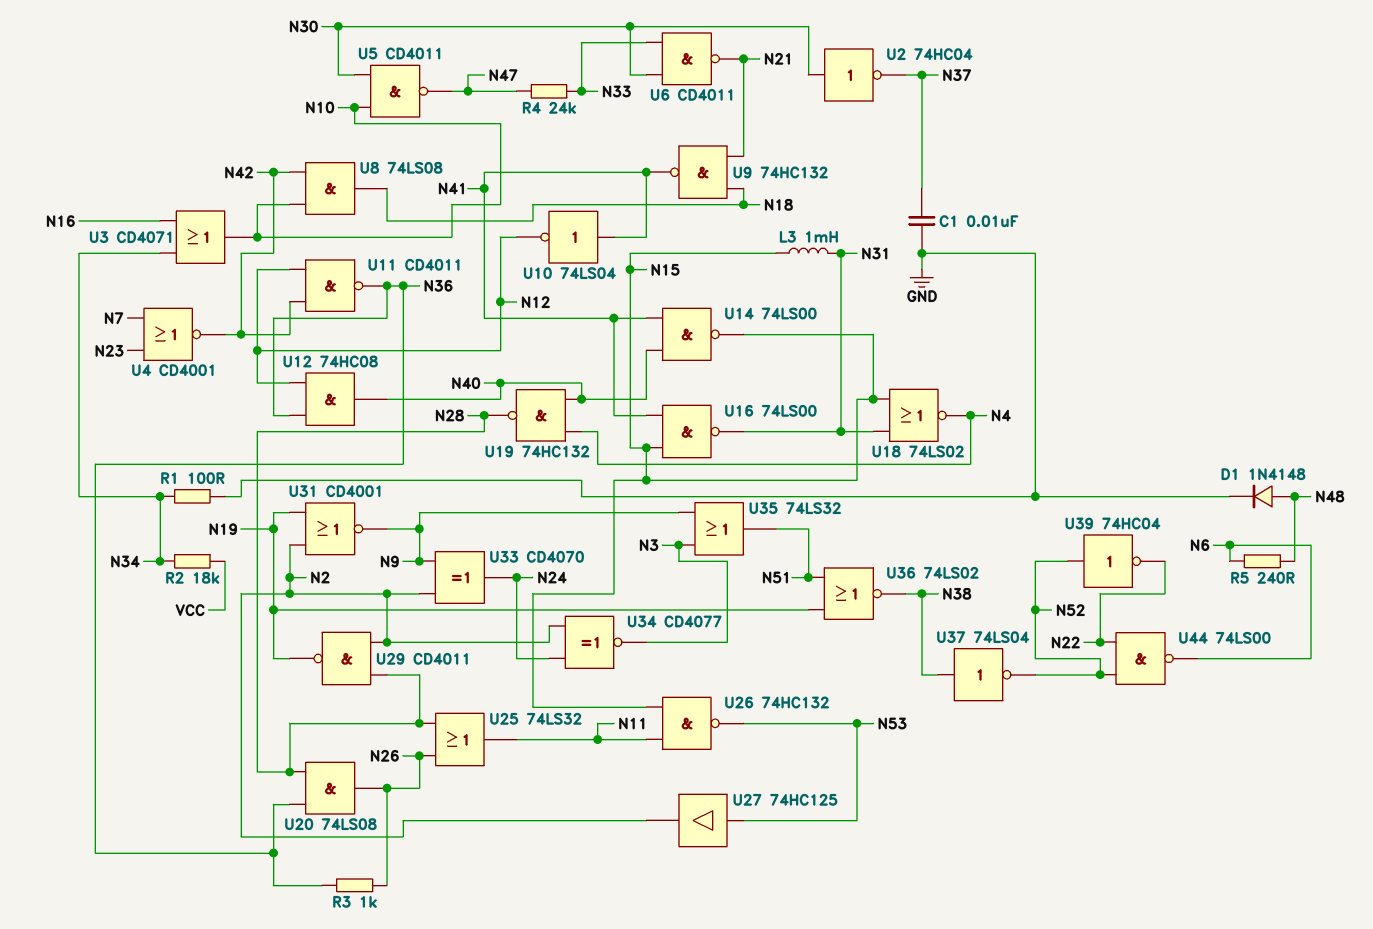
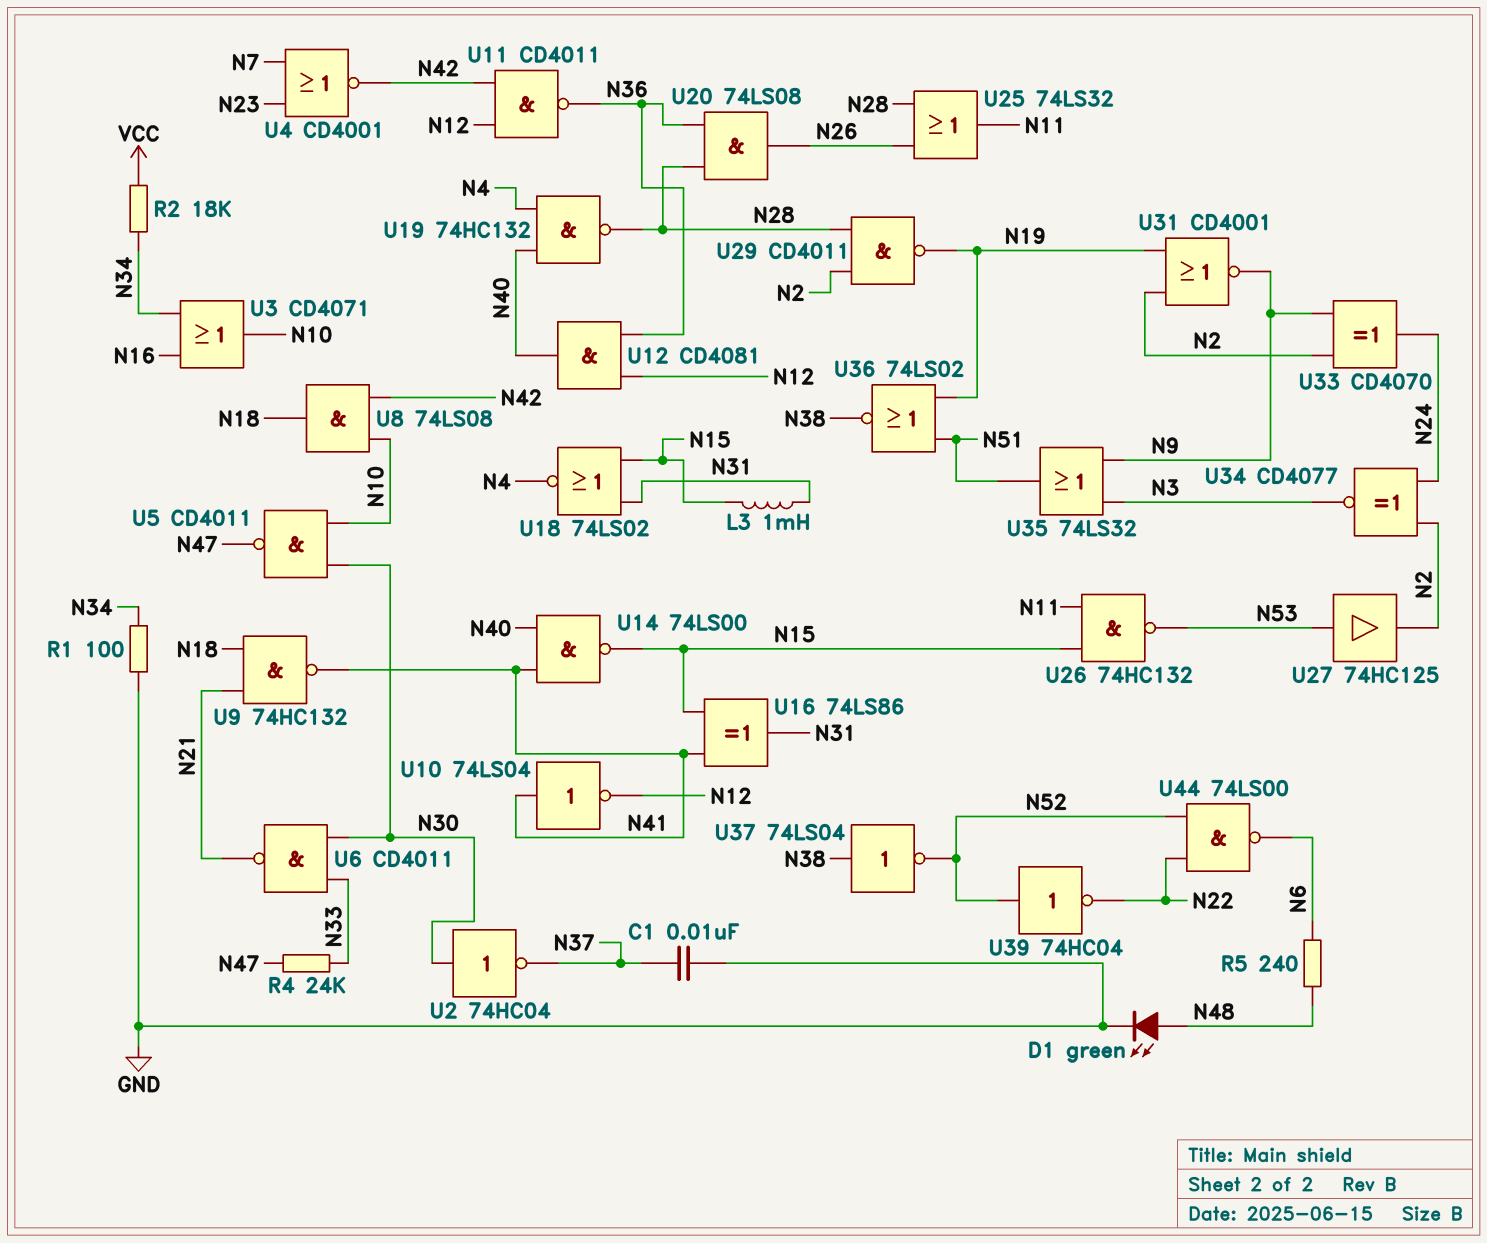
D1: diode 1N4148 (A N48, K GND) -> LED green (A N48, K GND)
R3: 1k (N26, N36) -> none
U12: AND 74HC08 (in N12, in N36, out N40) -> AND CD4081 (in N12, in N36, out N40)
U16: NAND 74LS00 (in N15, in N41, out N31) -> XOR 74LS86 (in N15, in N41, out N31)

